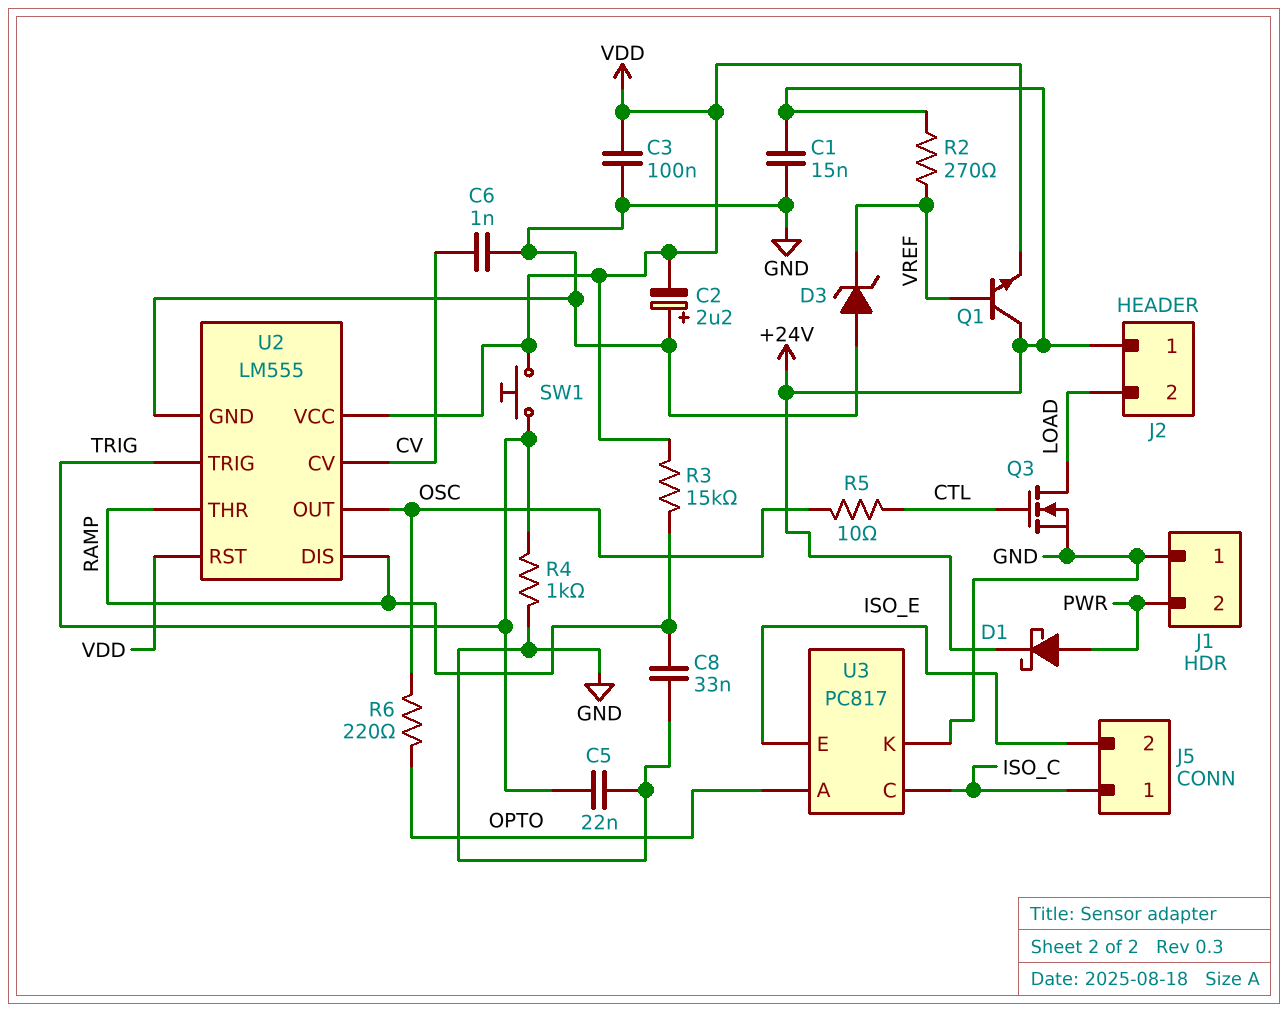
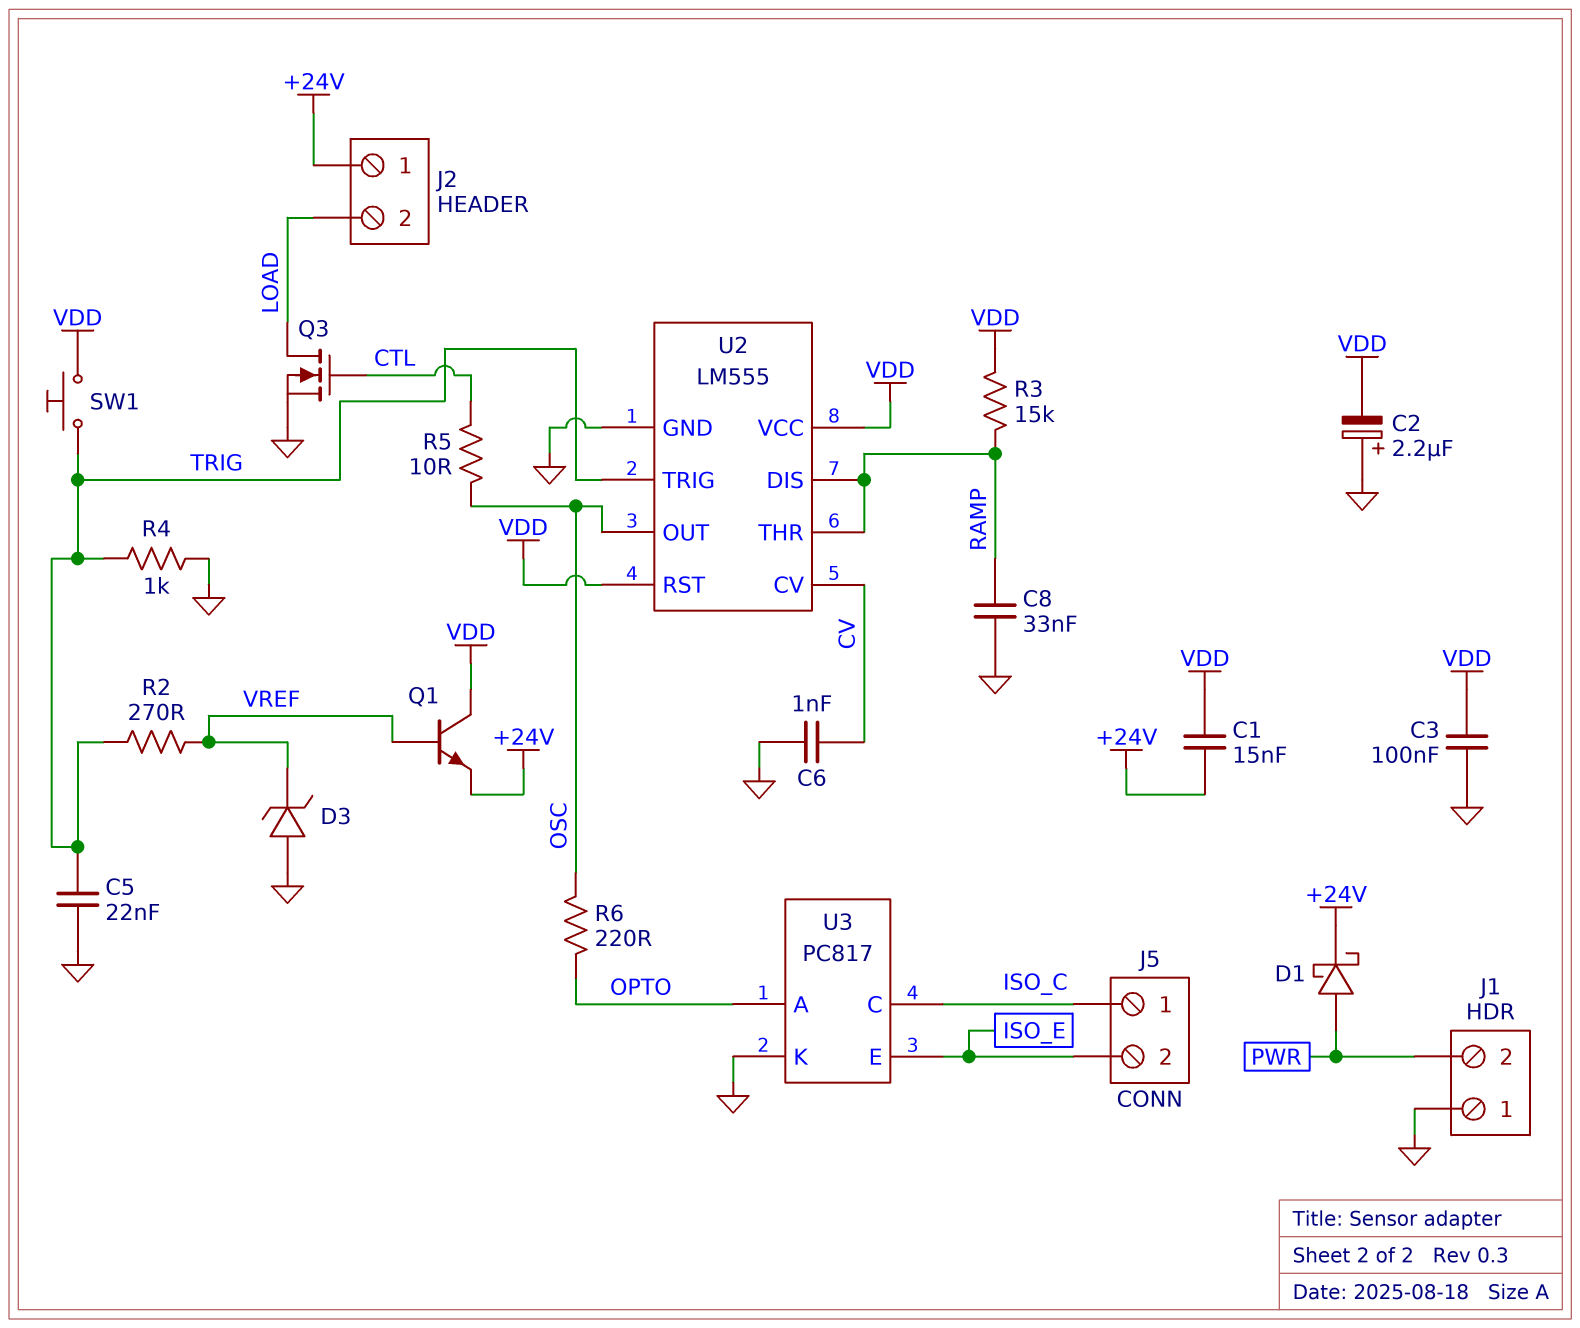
C1: 15nF (+24V, GND) -> 15nF (+24V, VDD)
Q1: NPN (B VREF, C +24V, E VDD) -> NPN (B VREF, C VDD, E +24V)
R2: 270 (+24V, VREF) -> 270 (TRIG, VREF)

